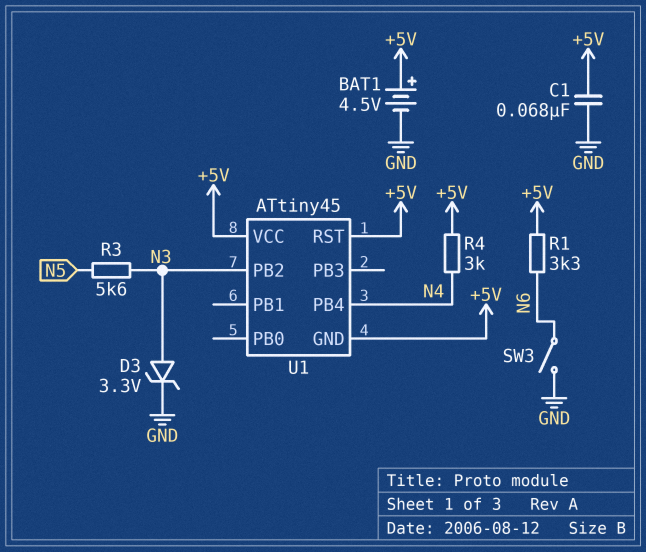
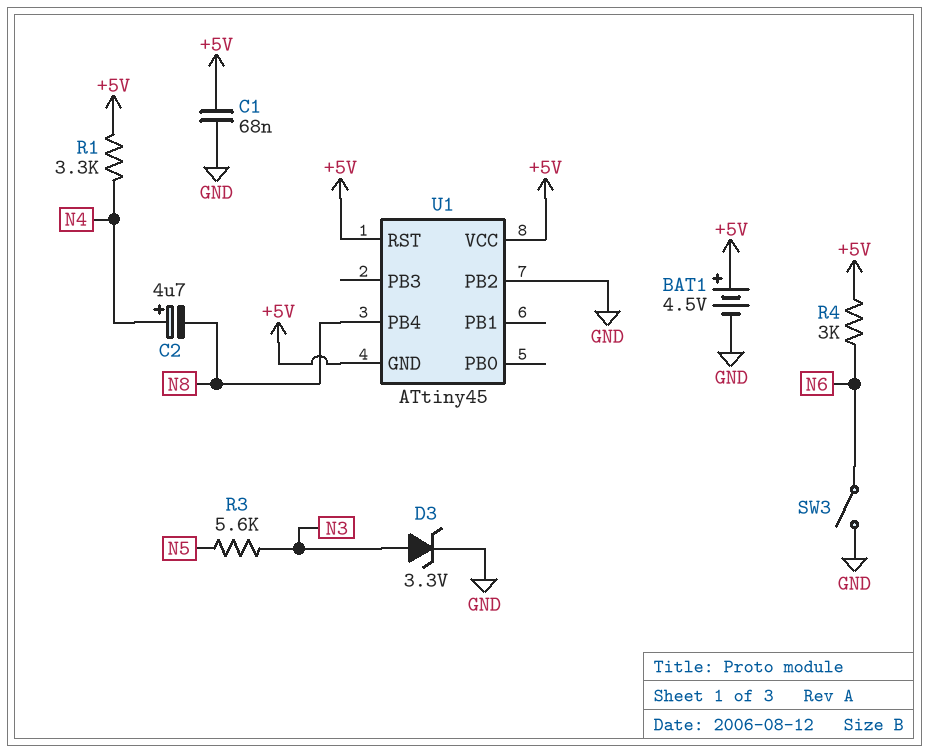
C2: none -> 4.7uF (plus N4, minus N8)
R1: 3.3k (+5V, N6) -> 3.3k (+5V, N4)
R4: 3k (+5V, N4) -> 3k (+5V, N6)
U1 pin PB2: N3 -> GND
U1 pin PB4: N4 -> N8

